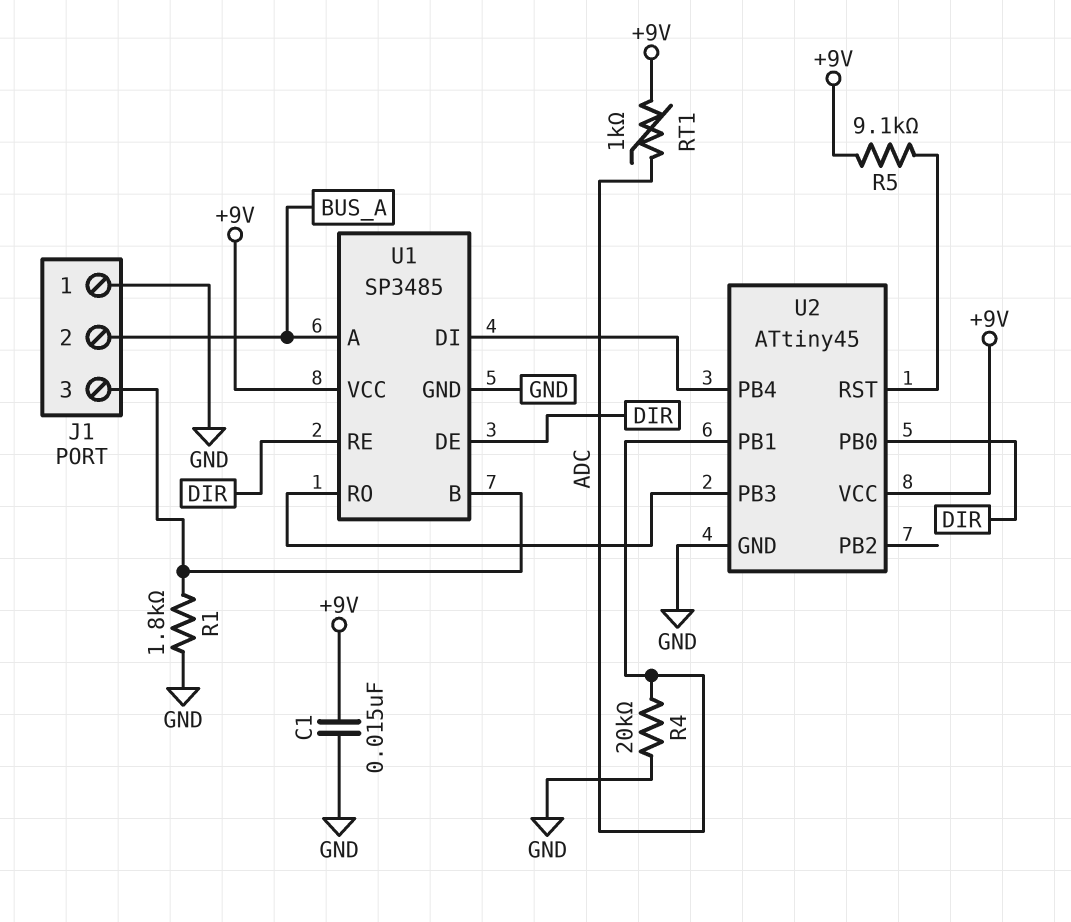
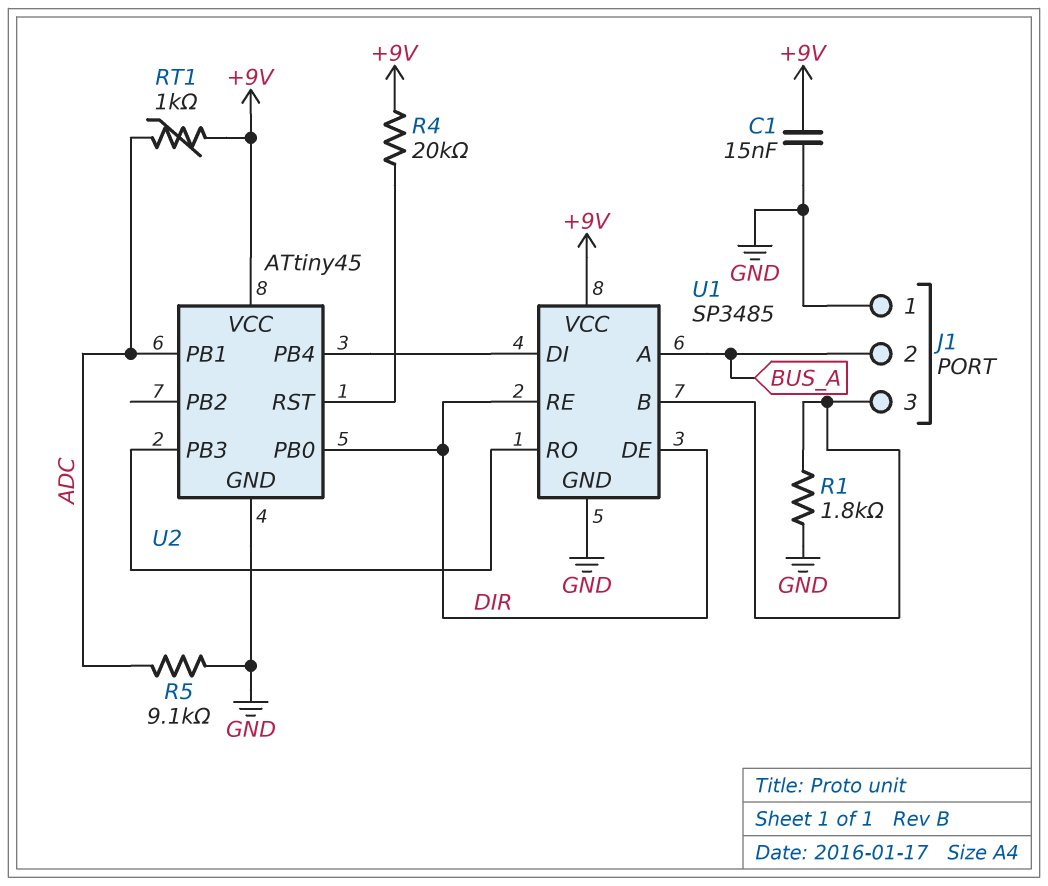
R4: 20k (ADC, GND) -> 20k (+9V, U2/RST)
R5: 9.1k (+9V, U2/RST) -> 9.1k (ADC, GND)

